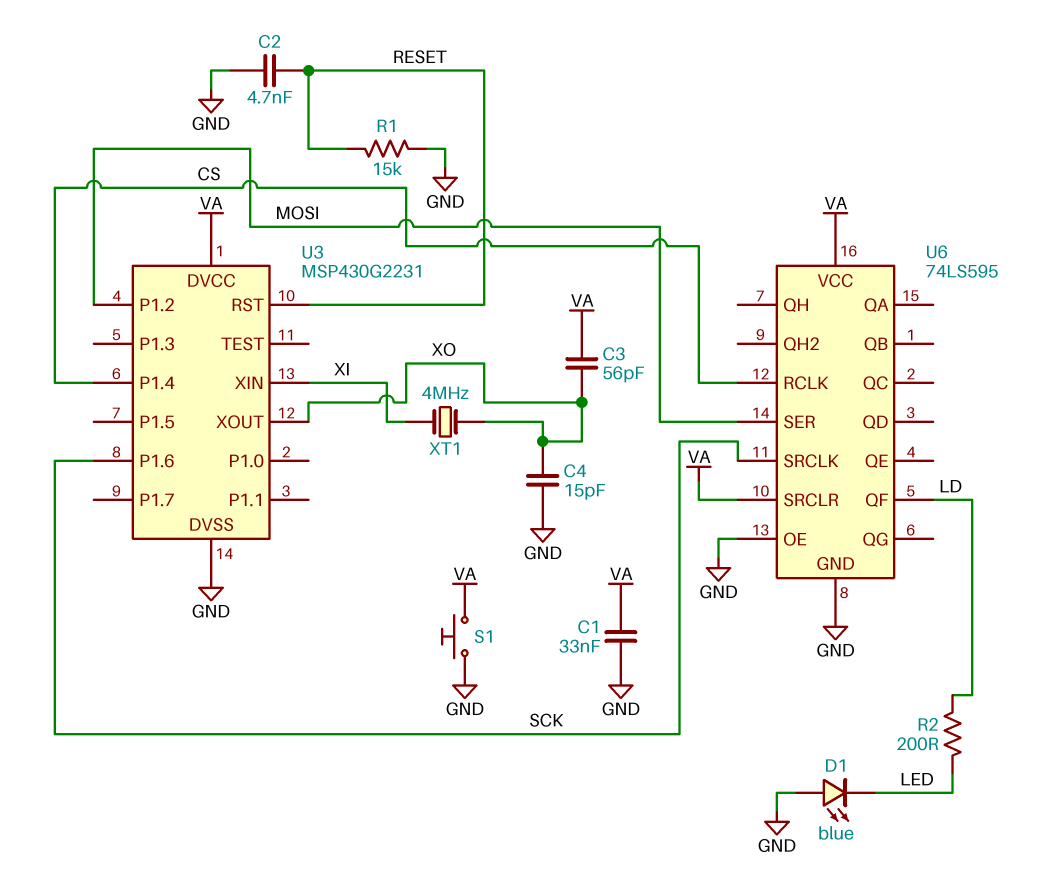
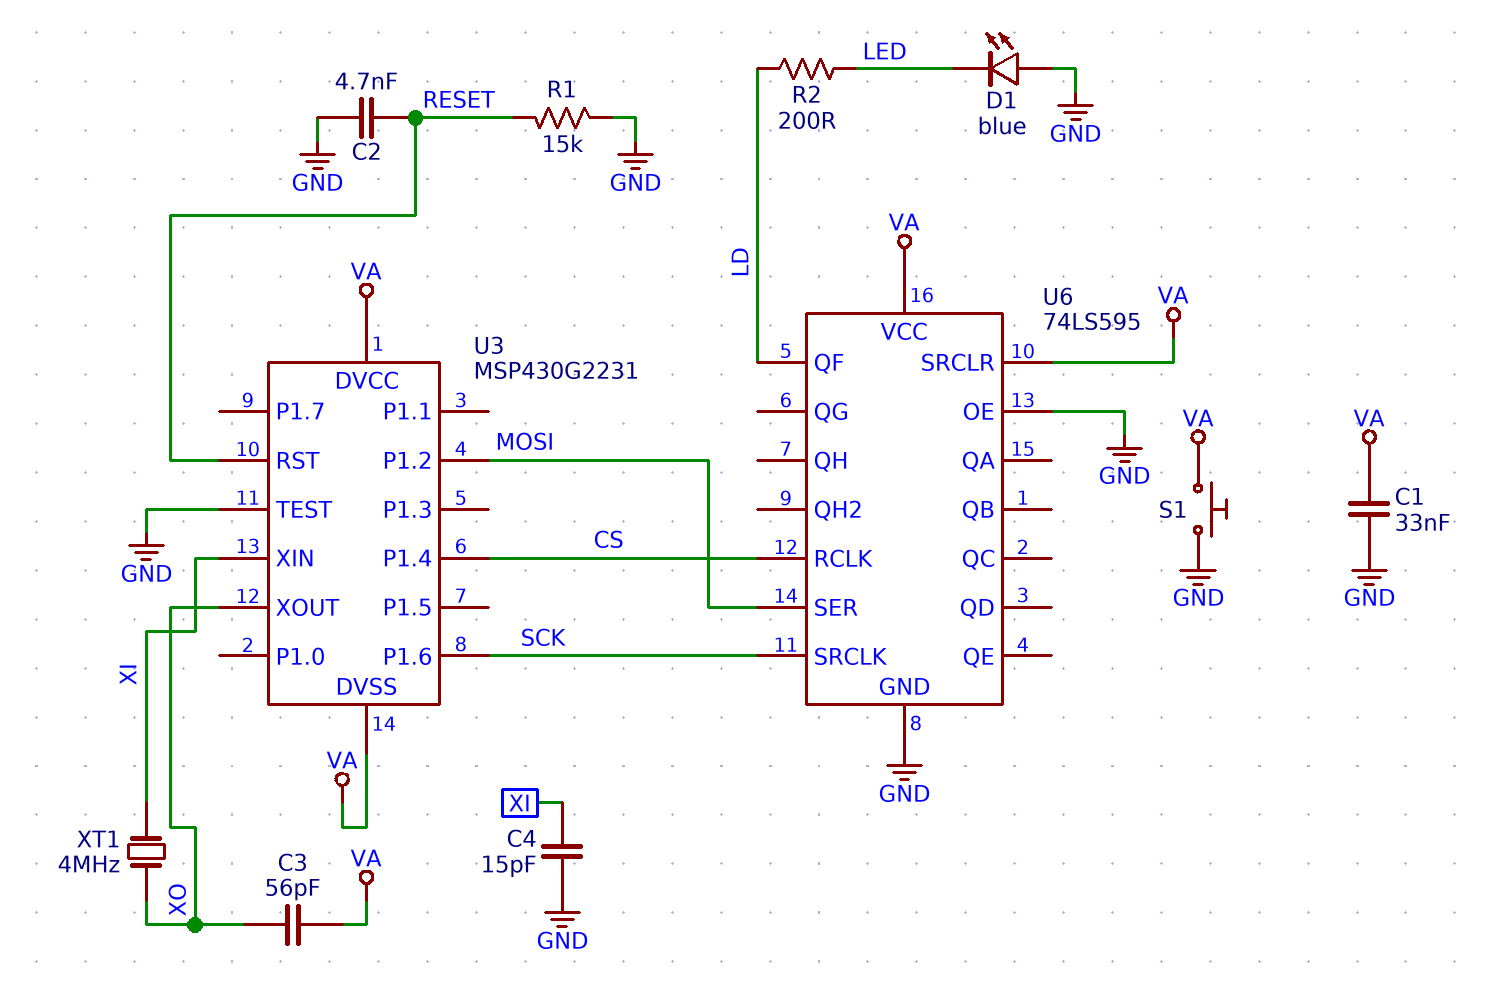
C4: 15pF (GND, XO) -> 15pF (GND, XI)
U3 pin DVSS: GND -> VA
U3 pin TEST: none -> GND

